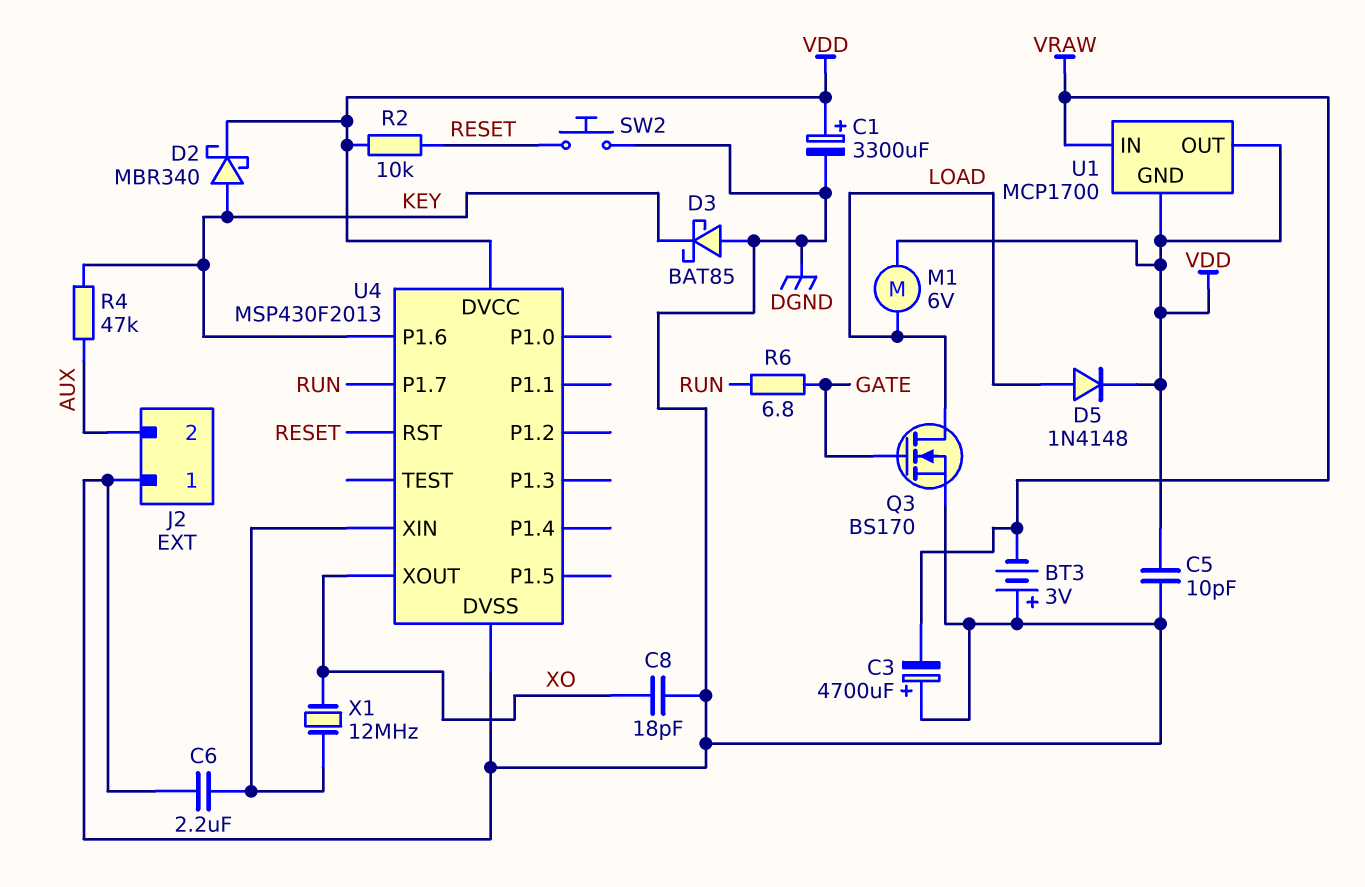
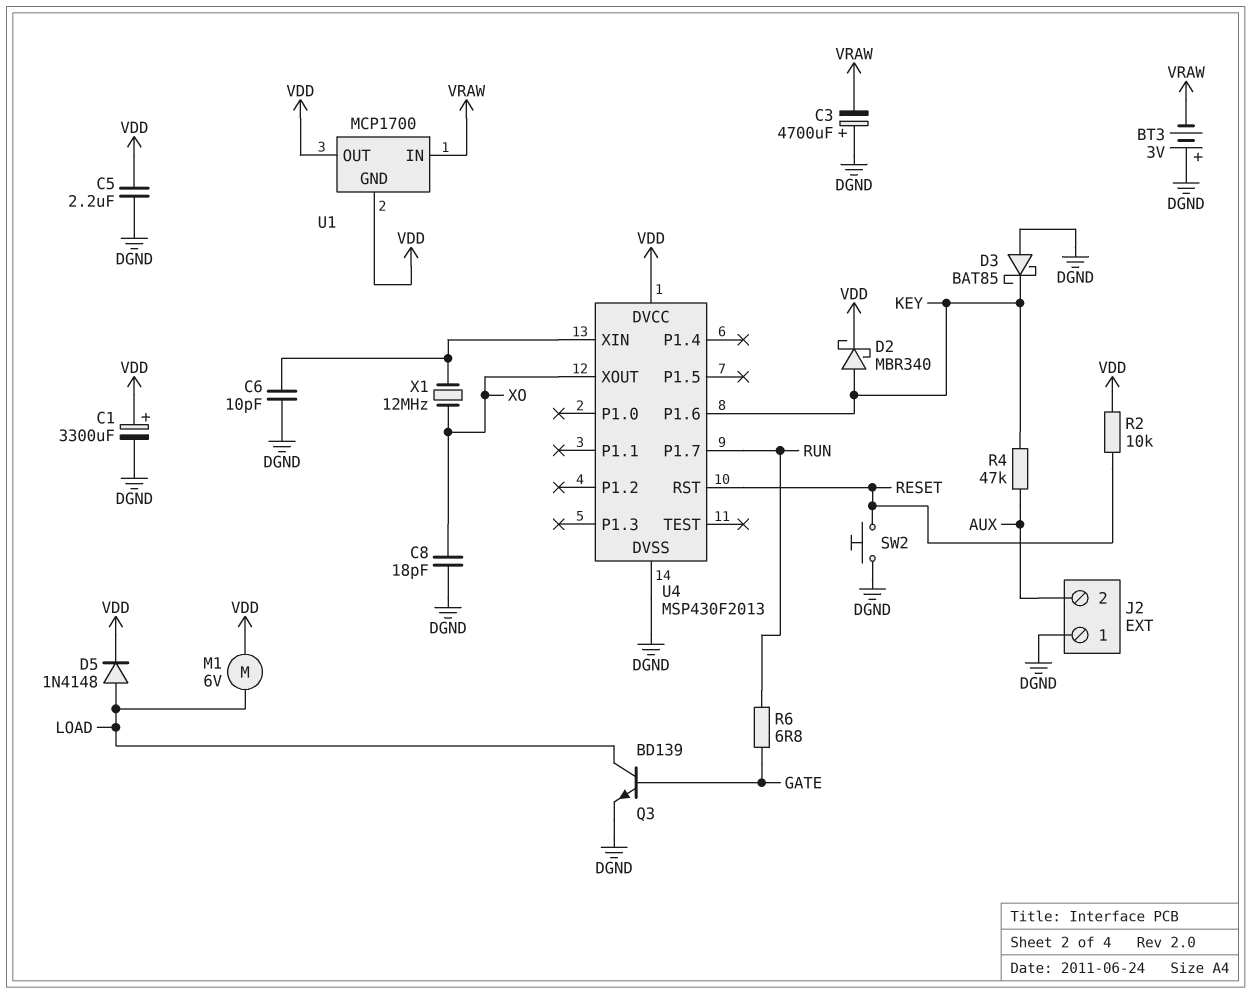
C5: 10pF (DGND, VDD) -> 2.2uF (DGND, VDD)
C6: 2.2uF (DGND, U4/XIN) -> 10pF (DGND, U4/XIN)
Q3: NMOS BS170 (G GATE, D LOAD, S DGND) -> NPN BD139 (B GATE, C LOAD, E DGND)

